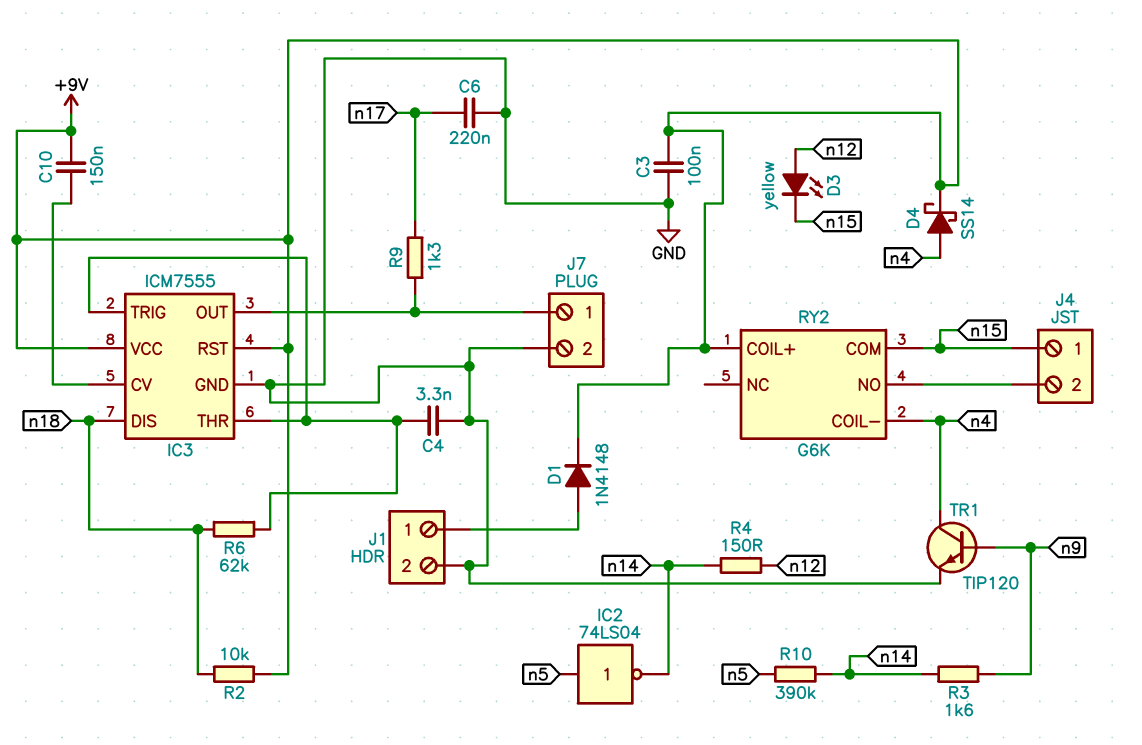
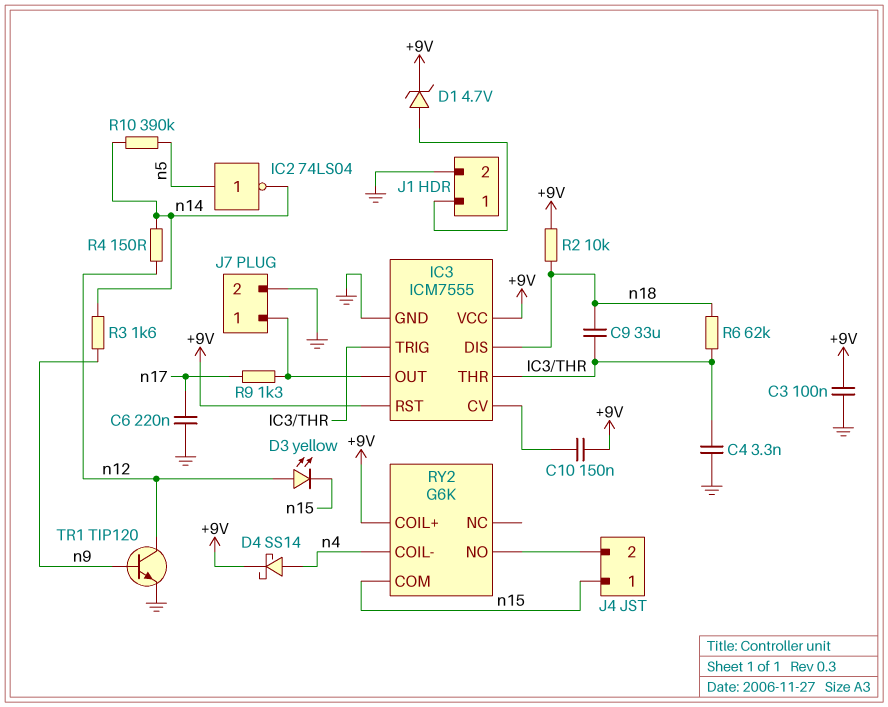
C9: none -> 33uF (IC3/THR, n18)
D1: diode 1N4148 (A J1/1, K +9V) -> zener 4.7V (A J1/1, K +9V)
TR1: NPN TIP120 (B n9, C n4, E GND) -> NPN TIP120 (B n9, C n12, E GND)

